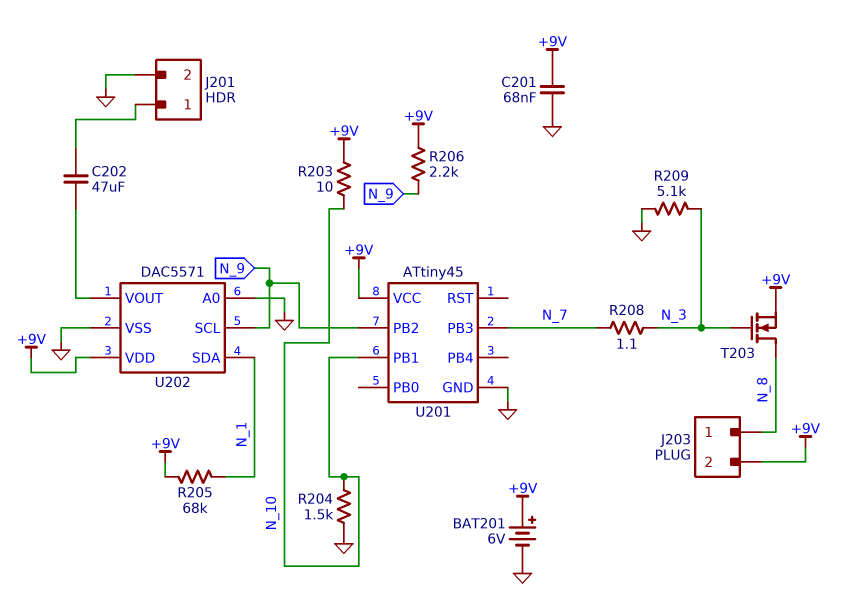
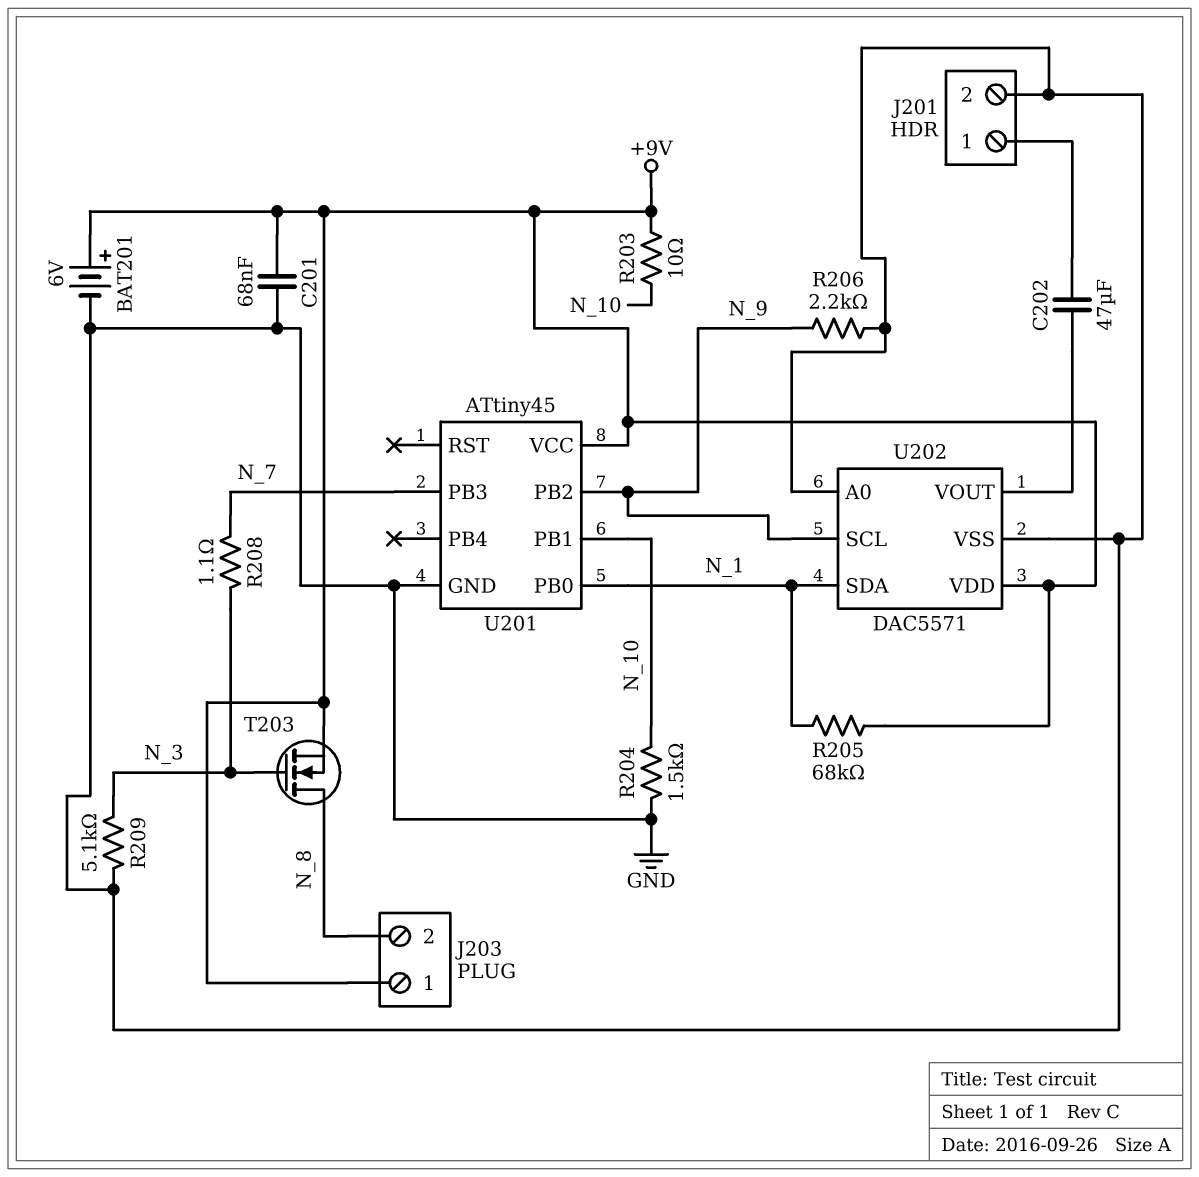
J203 pin 1: N_8 -> +9V
J203 pin 2: +9V -> N_8
R206: 2.2k (+9V, N_9) -> 2.2k (GND, N_9)
U201 pin PB0: none -> N_1

